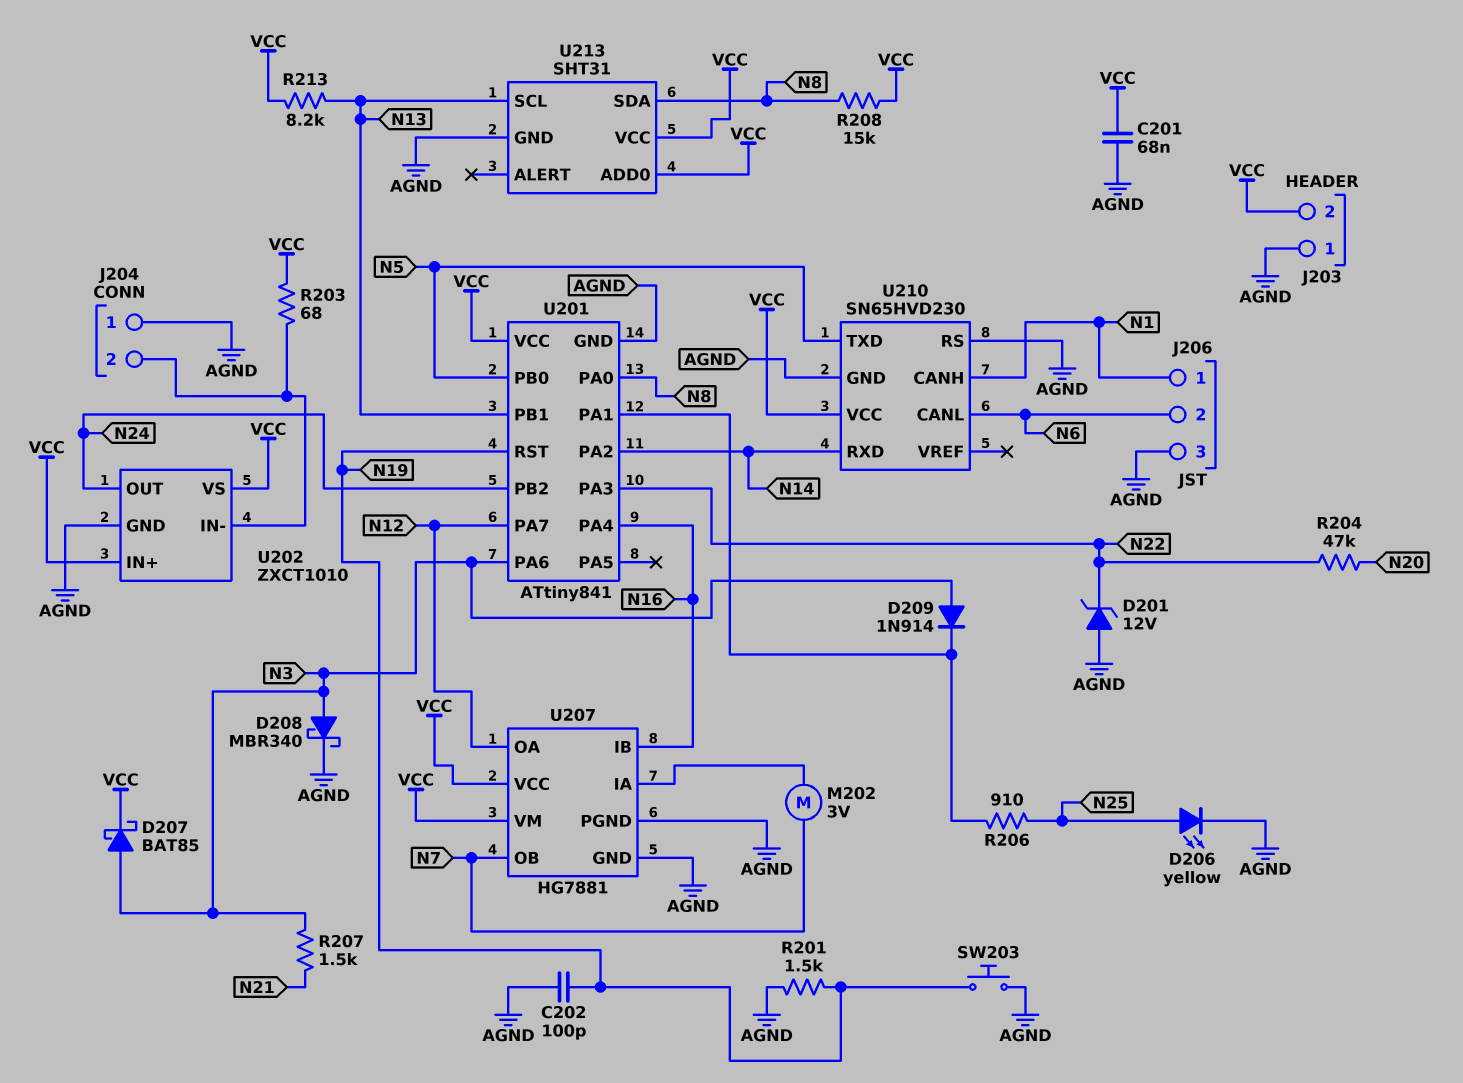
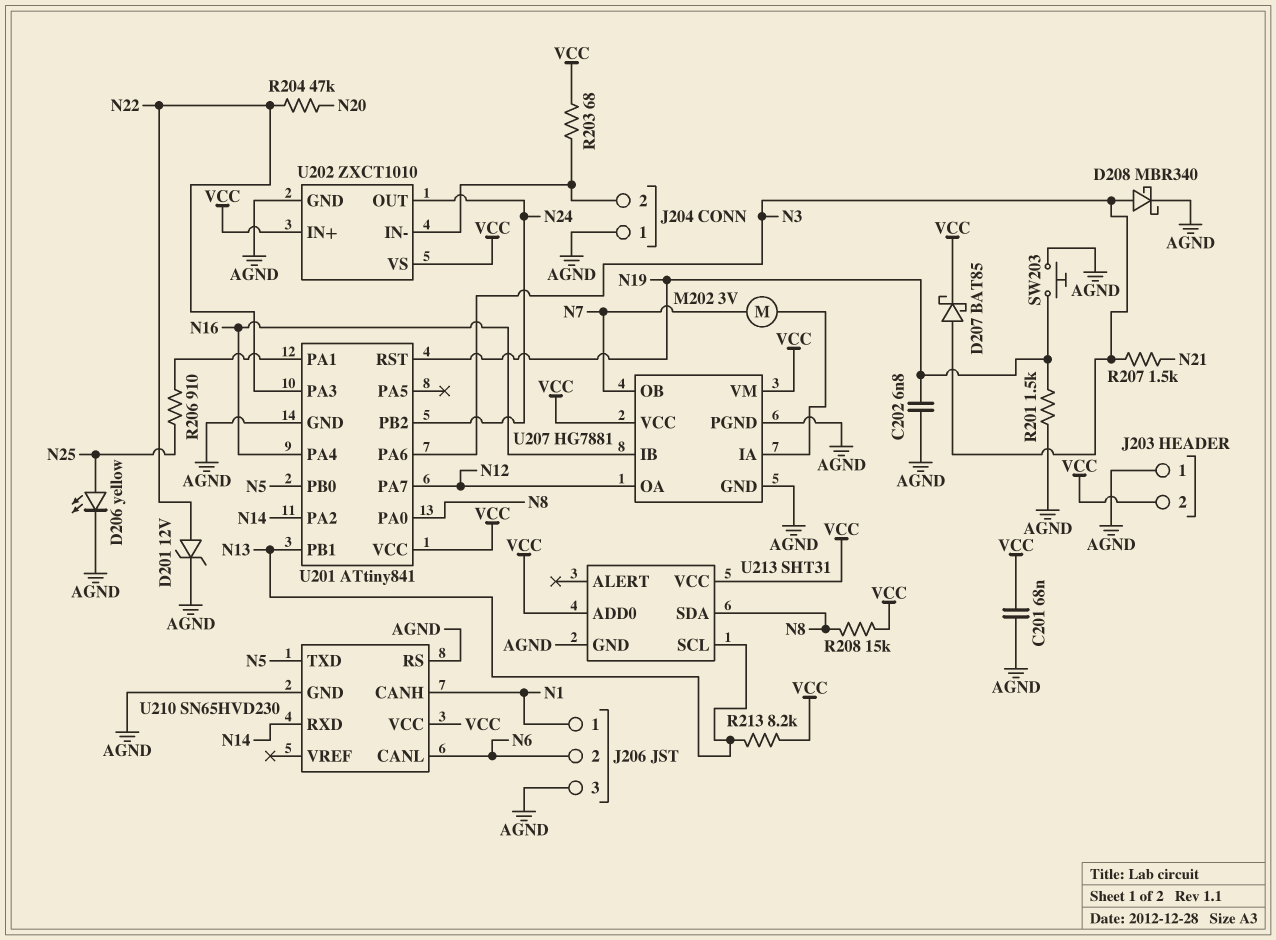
C202: 100pF (AGND, N19) -> 6.8nF (AGND, N19)
D201: zener 12V (A AGND, K N22) -> zener 12V (A N22, K AGND)
D209: diode 1N914 (A N3, K U201/PA1) -> none

